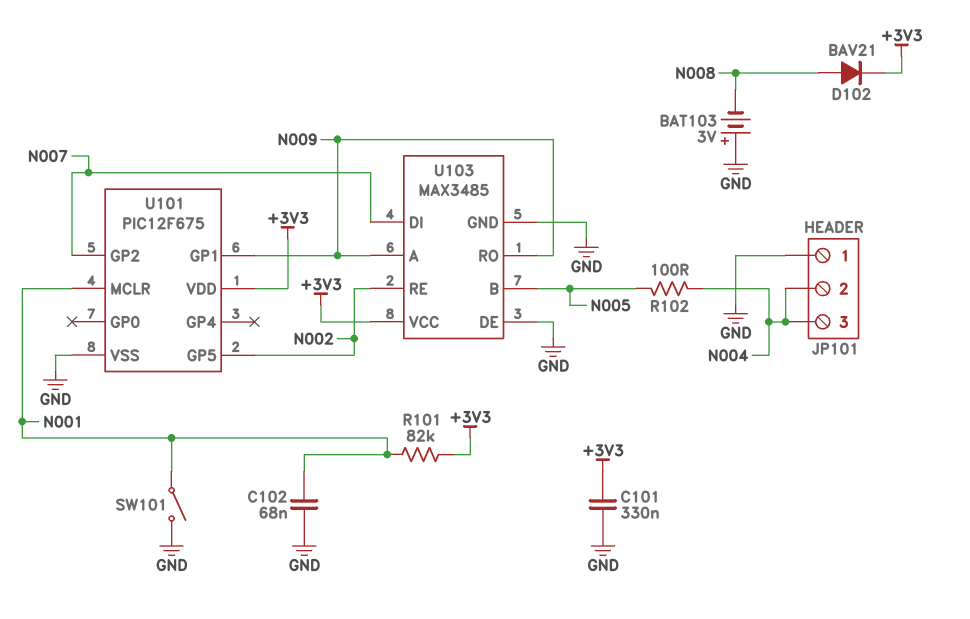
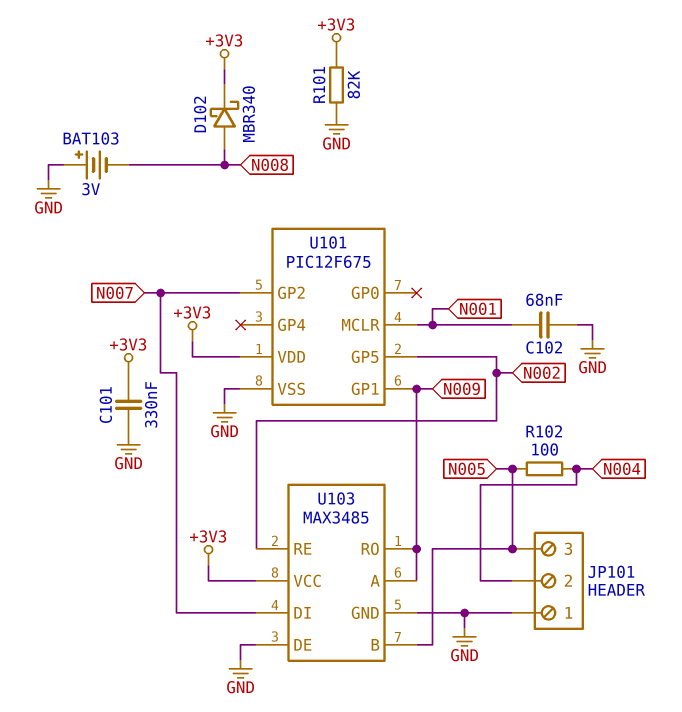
D102: diode BAV21 (A N008, K +3V3) -> schottky MBR340 (A N008, K +3V3)
JP101 pin 3: N004 -> N005
R101: 82k (+3V3, N001) -> 82k (+3V3, GND)
SW101: switch (GND, N001) -> none

